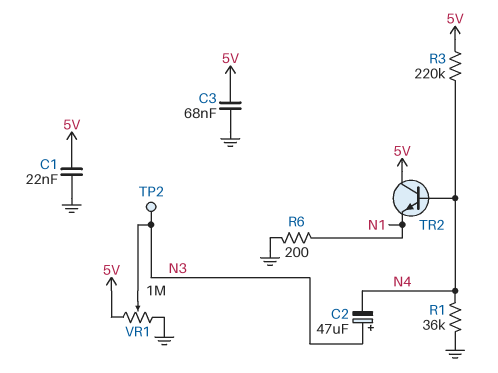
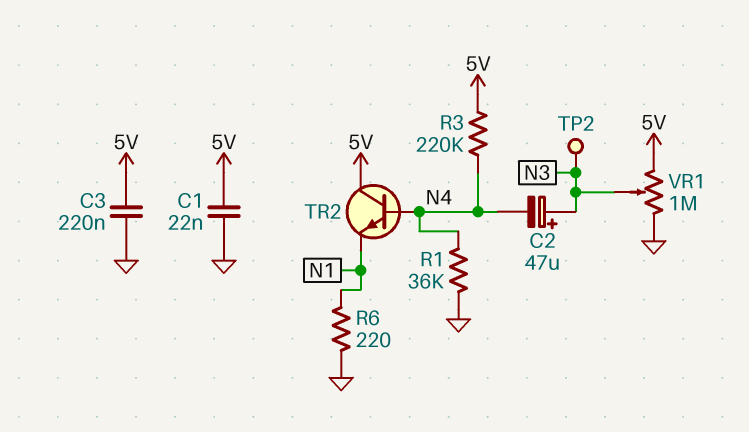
C3: 68nF (5V, GND) -> 220nF (5V, GND)
R6: 200 (GND, N1) -> 220 (GND, N1)

